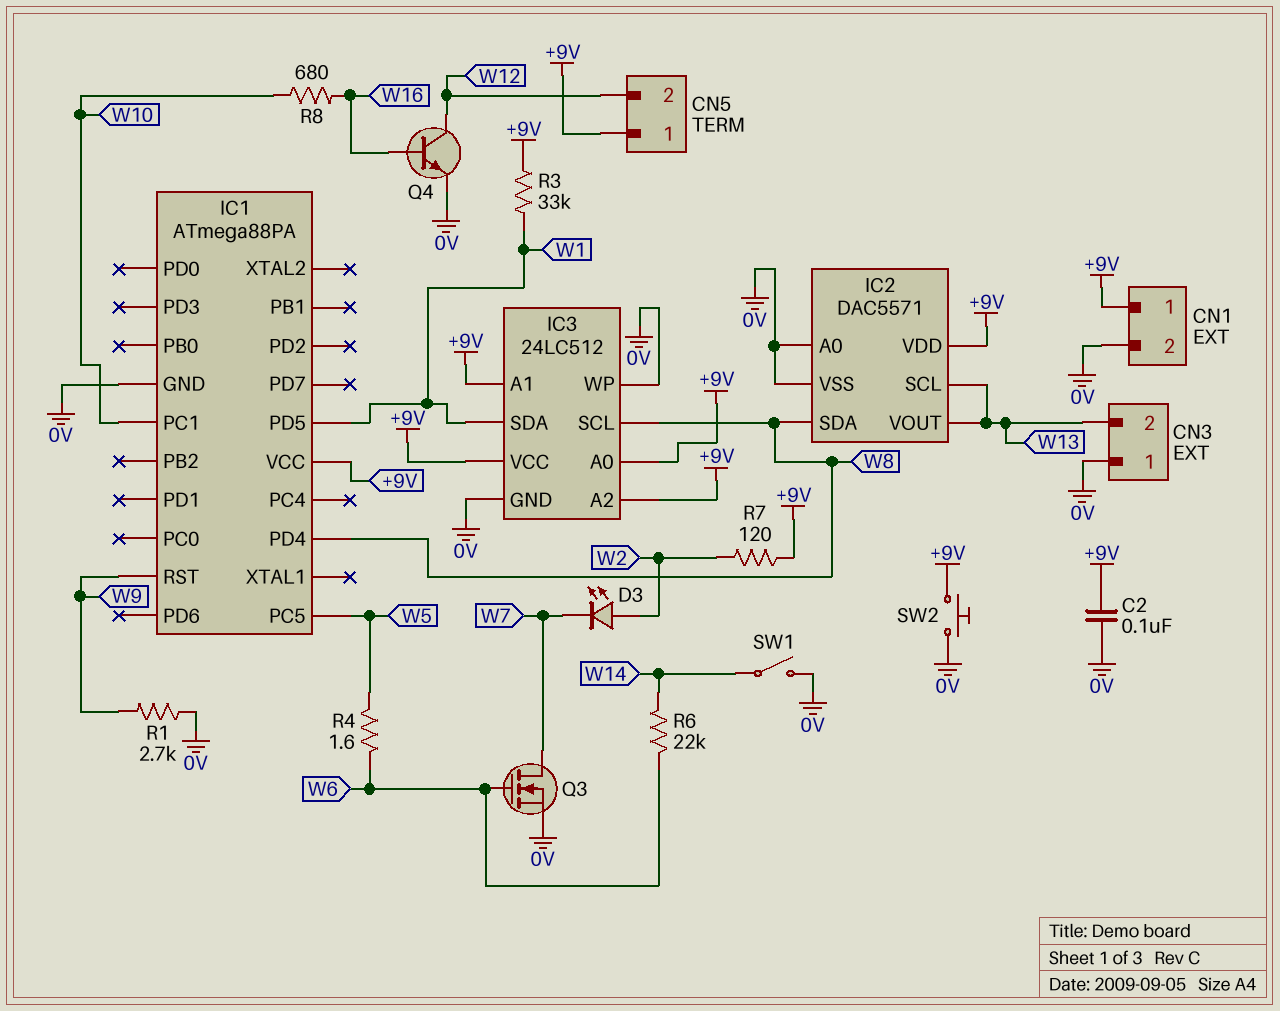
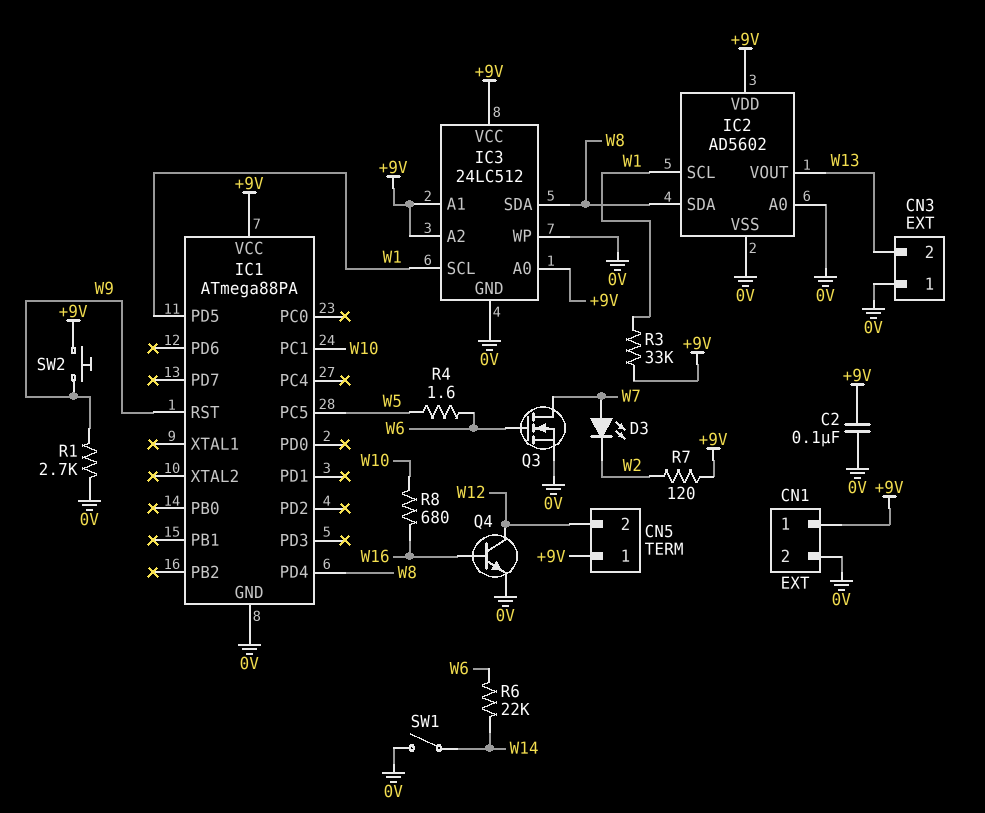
D3: LED (A W2, K W7) -> LED (A W7, K W2)
IC2: DAC5571 -> AD5602
IC2 pin SCL: W13 -> W1
IC3 pin SCL: W8 -> W1
IC3 pin SDA: W1 -> W8
SW2: button (+9V, 0V) -> button (+9V, W9)

